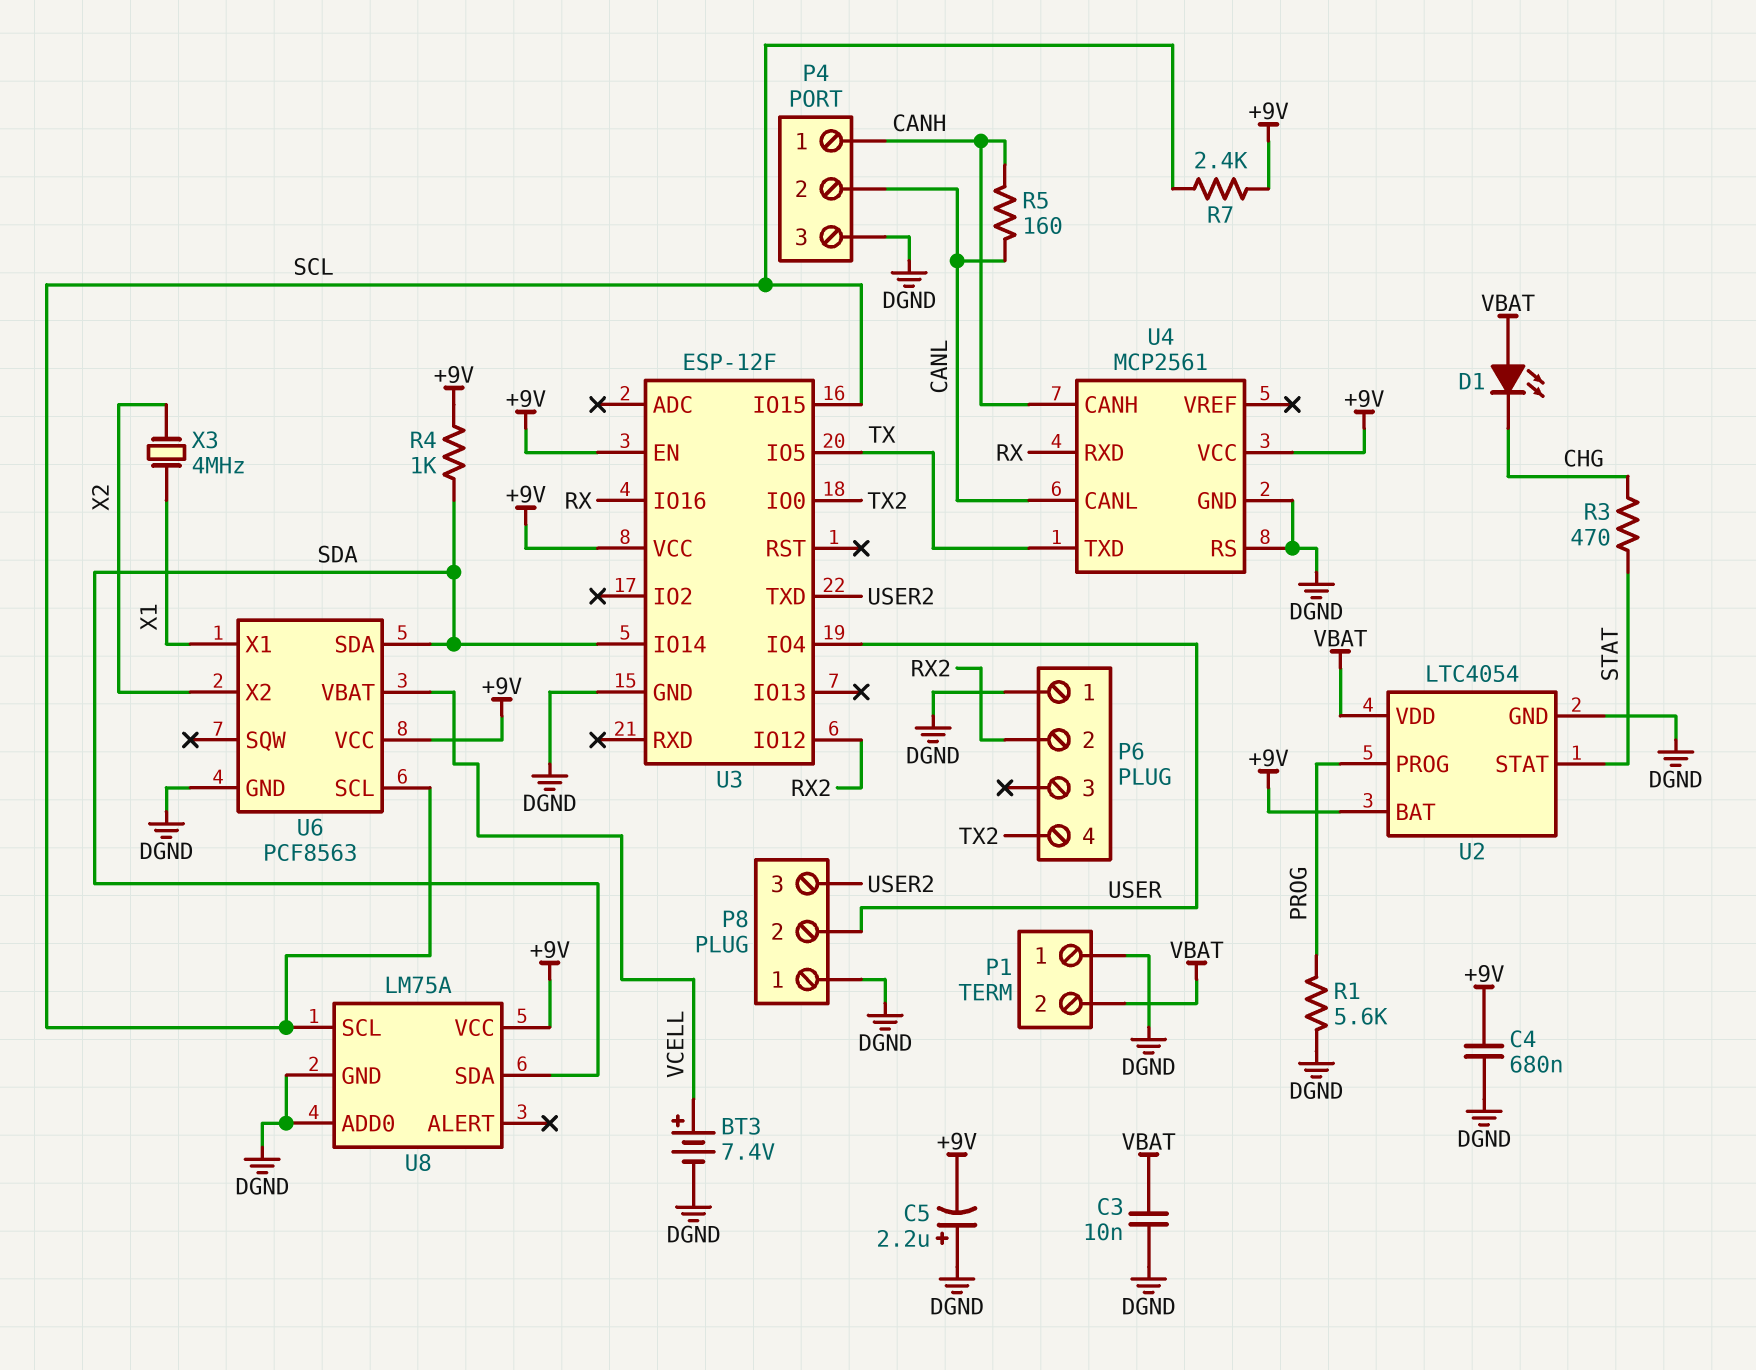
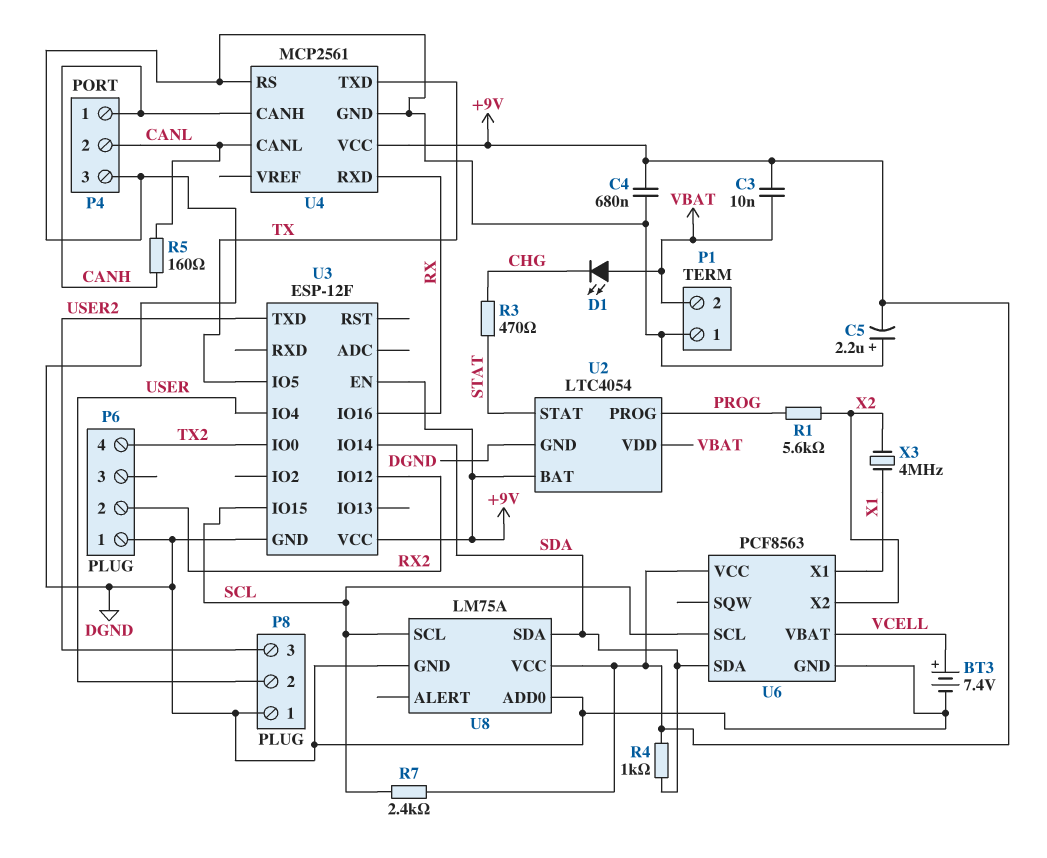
C3: 10nF (DGND, VBAT) -> 10nF (+9V, VBAT)
R1: 5.6k (DGND, PROG) -> 5.6k (PROG, X2)

